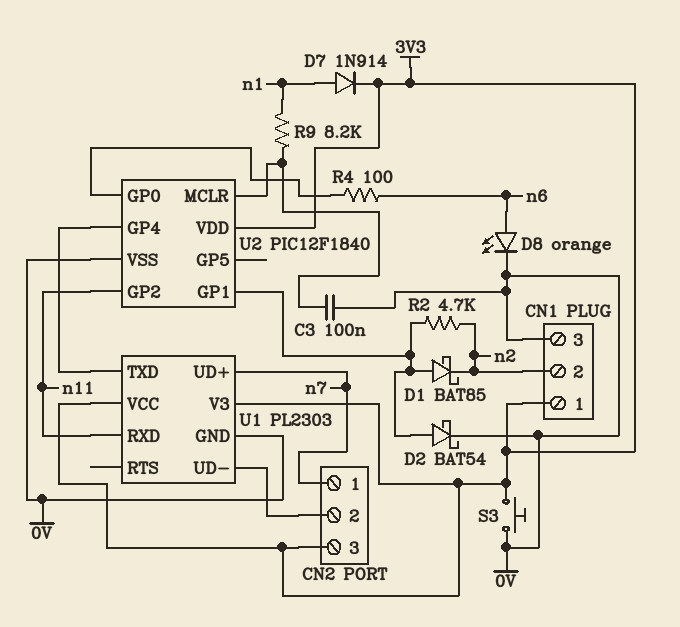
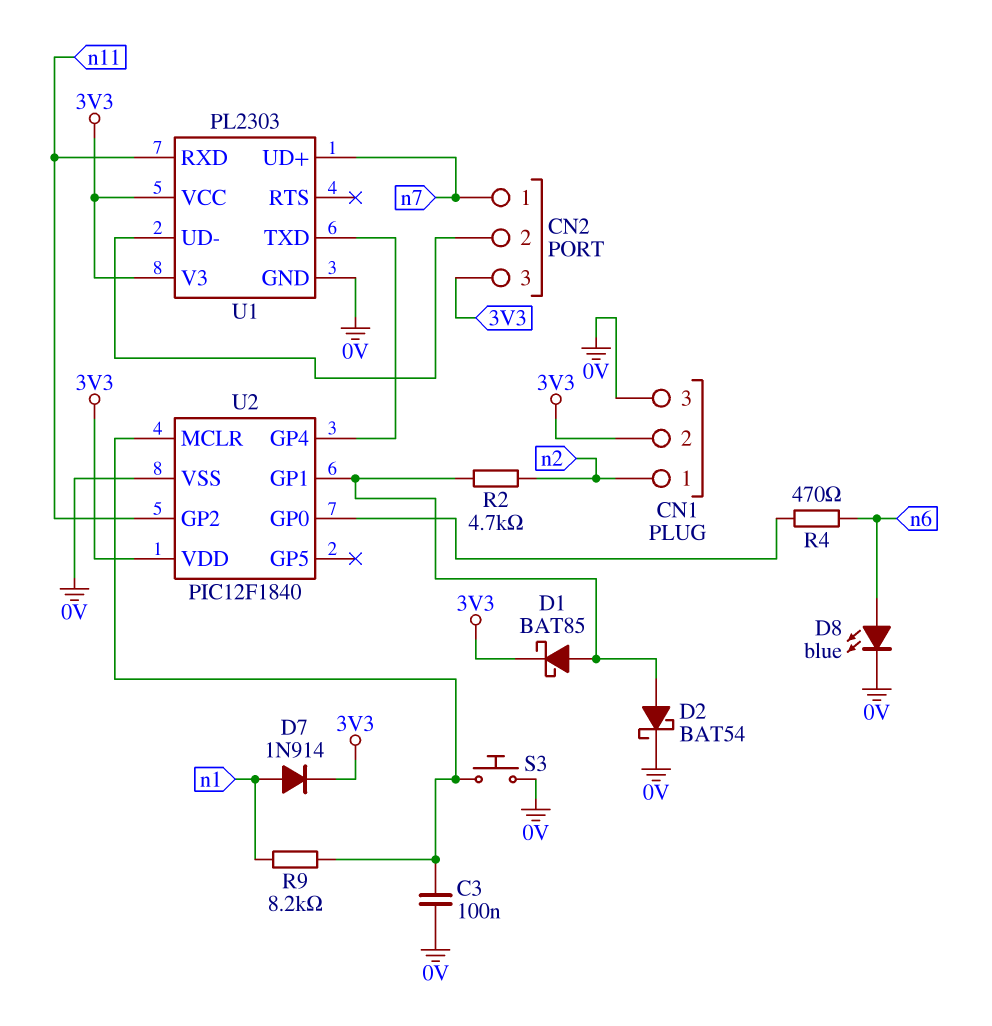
CN1 pin 1: 3V3 -> n2
CN1 pin 2: n2 -> 3V3
D1: schottky BAT85 (A U2/GP1, K n2) -> schottky BAT85 (A U2/GP1, K 3V3)
D8: LED orange (A n6, K 0V) -> LED blue (A n6, K 0V)
R4: 100 (U2/GP0, n6) -> 470 (U2/GP0, n6)
S3: button (0V, 3V3) -> button (0V, U2/MCLR)

